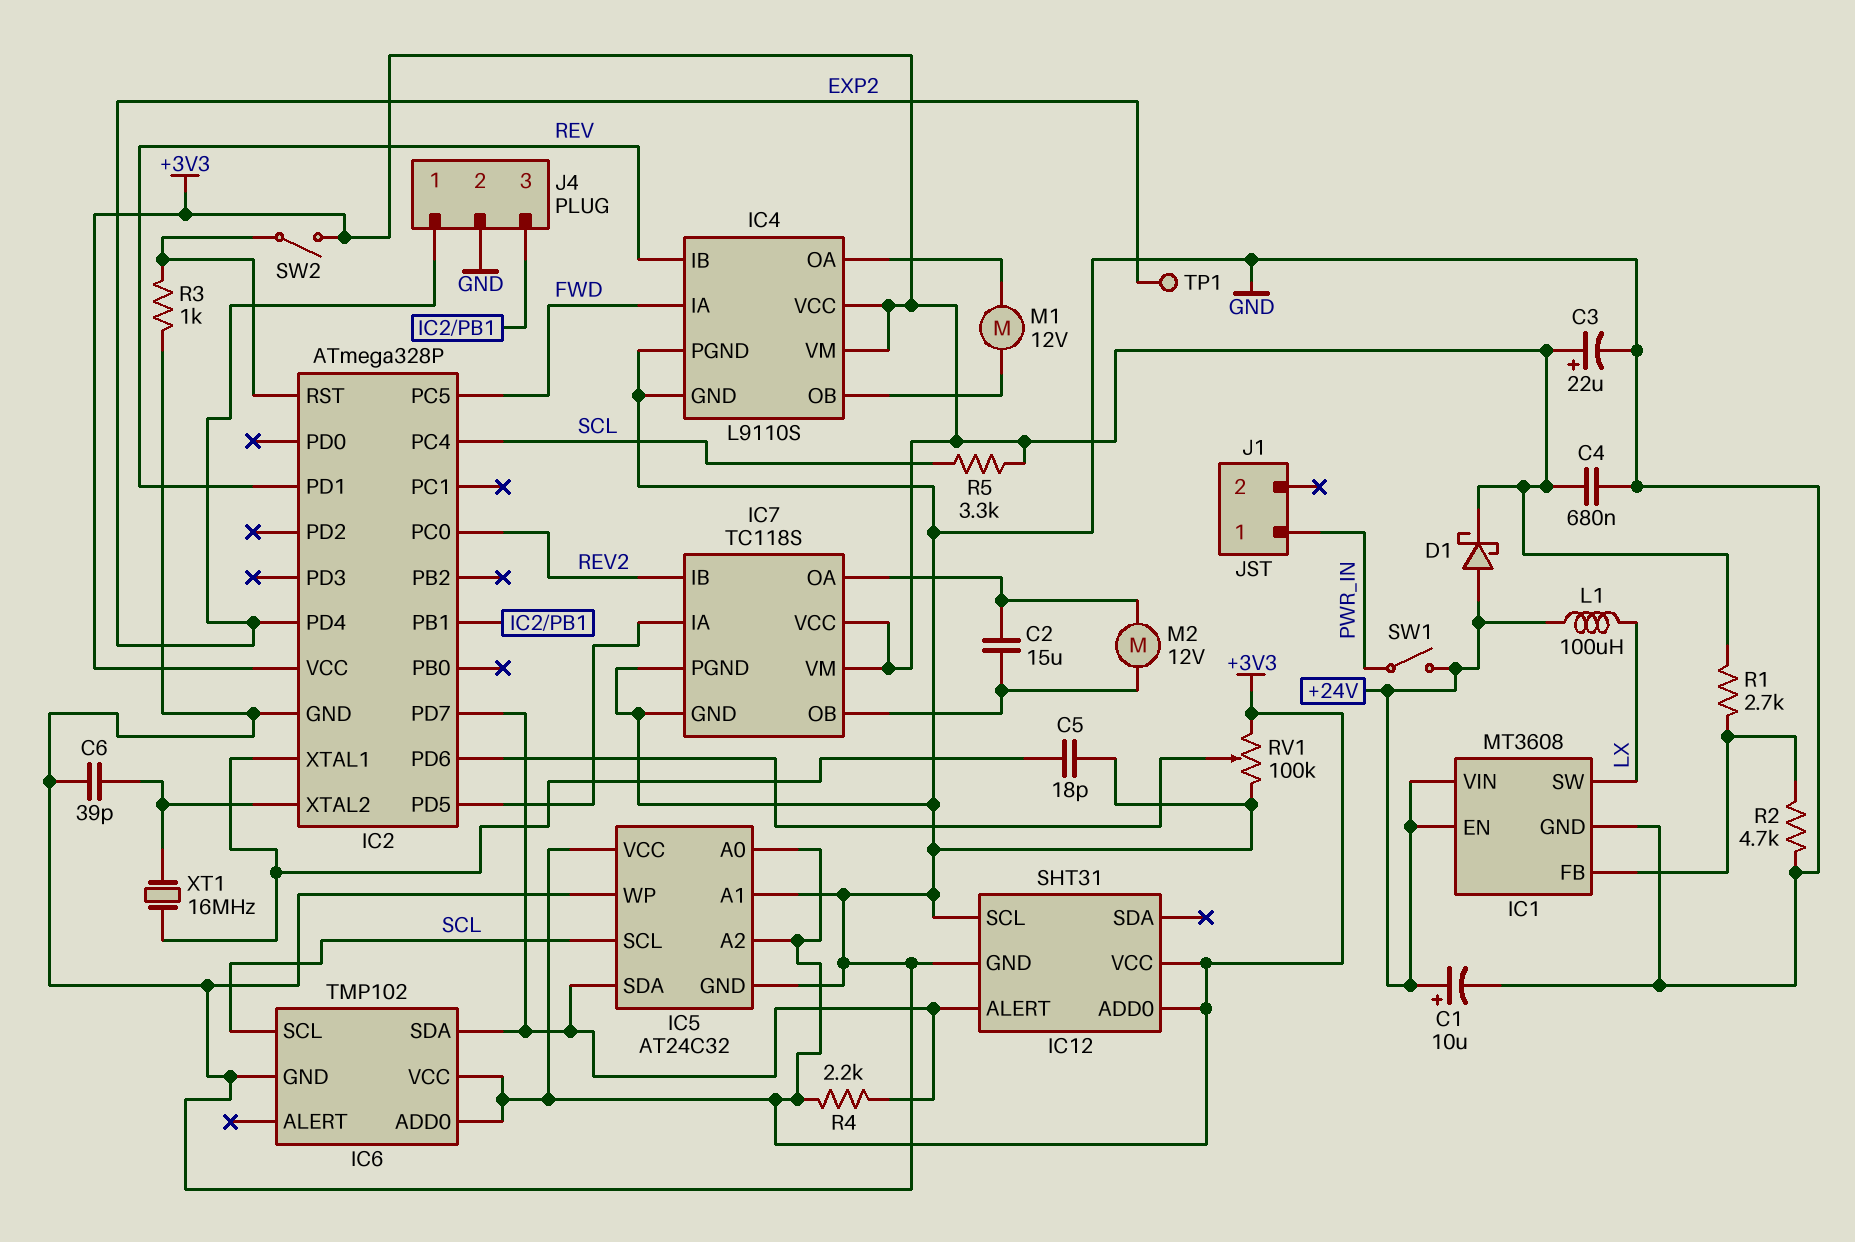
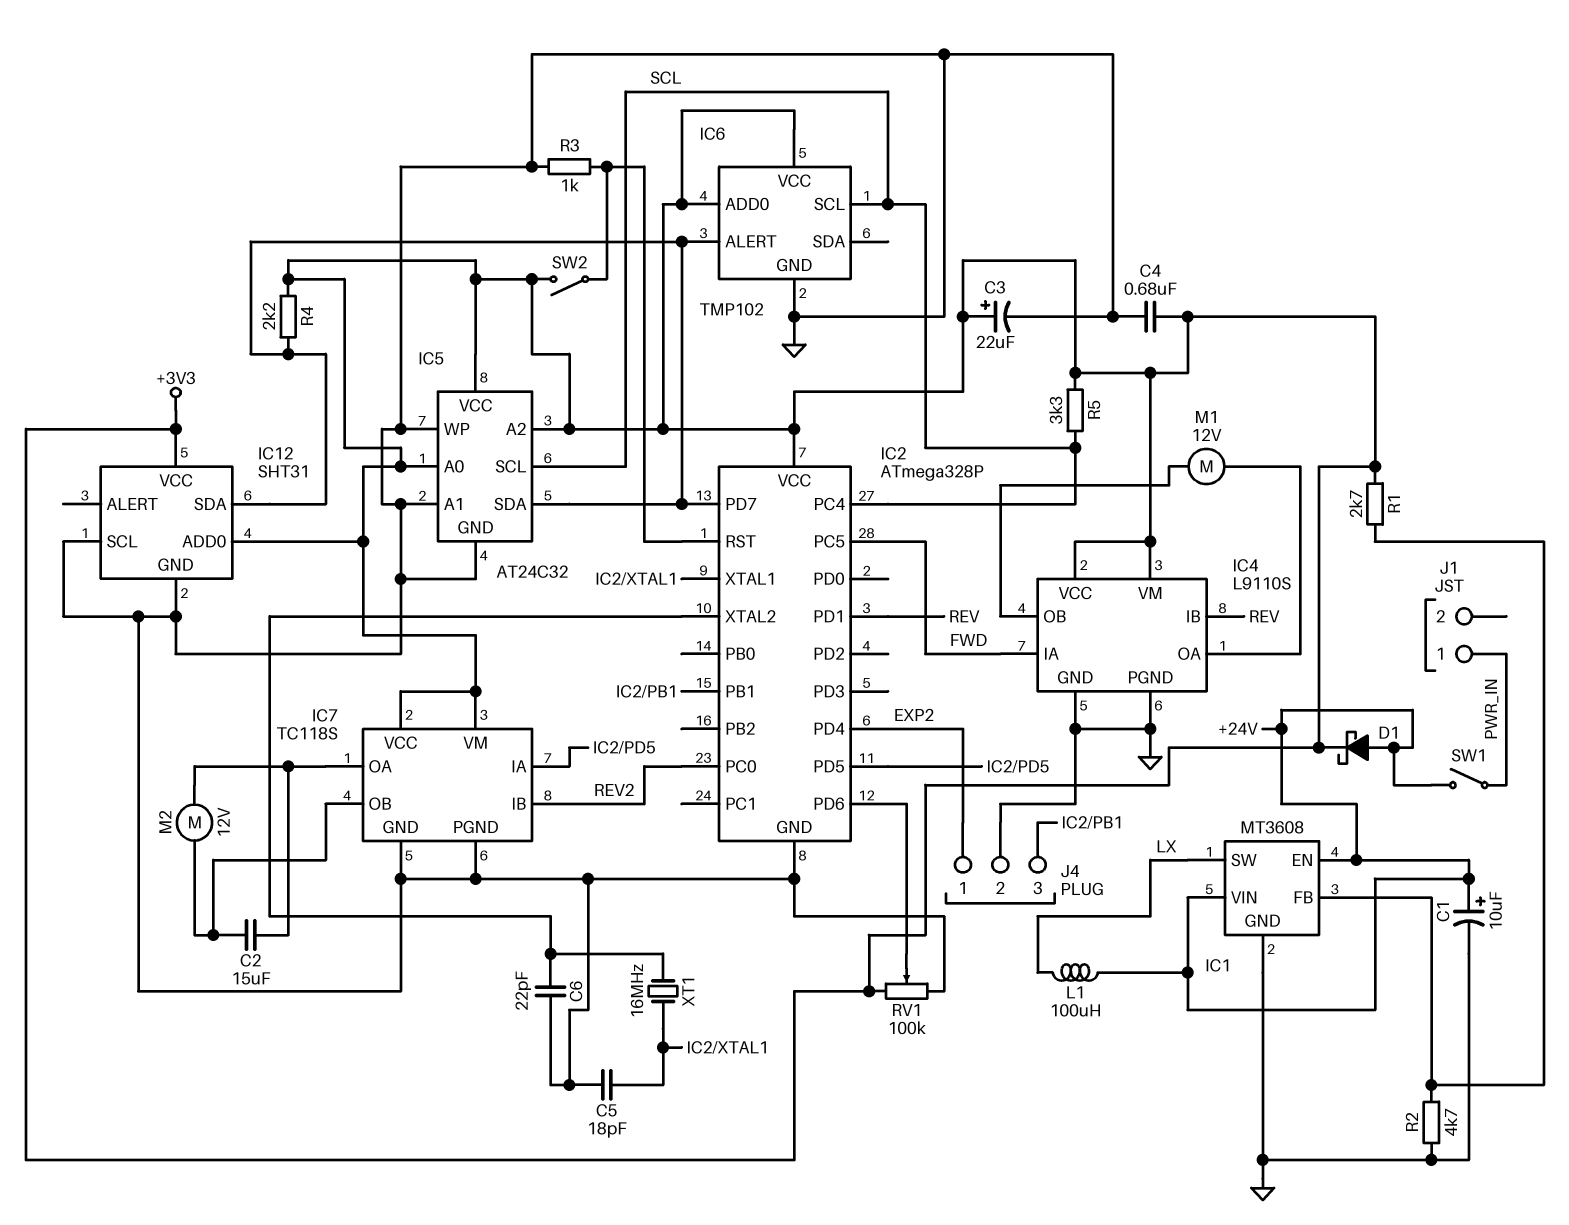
C6: 39pF (GND, IC2/XTAL2) -> 22pF (GND, IC2/XTAL2)
IC6 pin ALERT: none -> IC2/PD7
IC6 pin SDA: IC2/PD7 -> none
IC12 pin ALERT: IC2/PD7 -> none
IC12 pin SDA: none -> IC2/PD7
TP1: test point (EXP2) -> none

